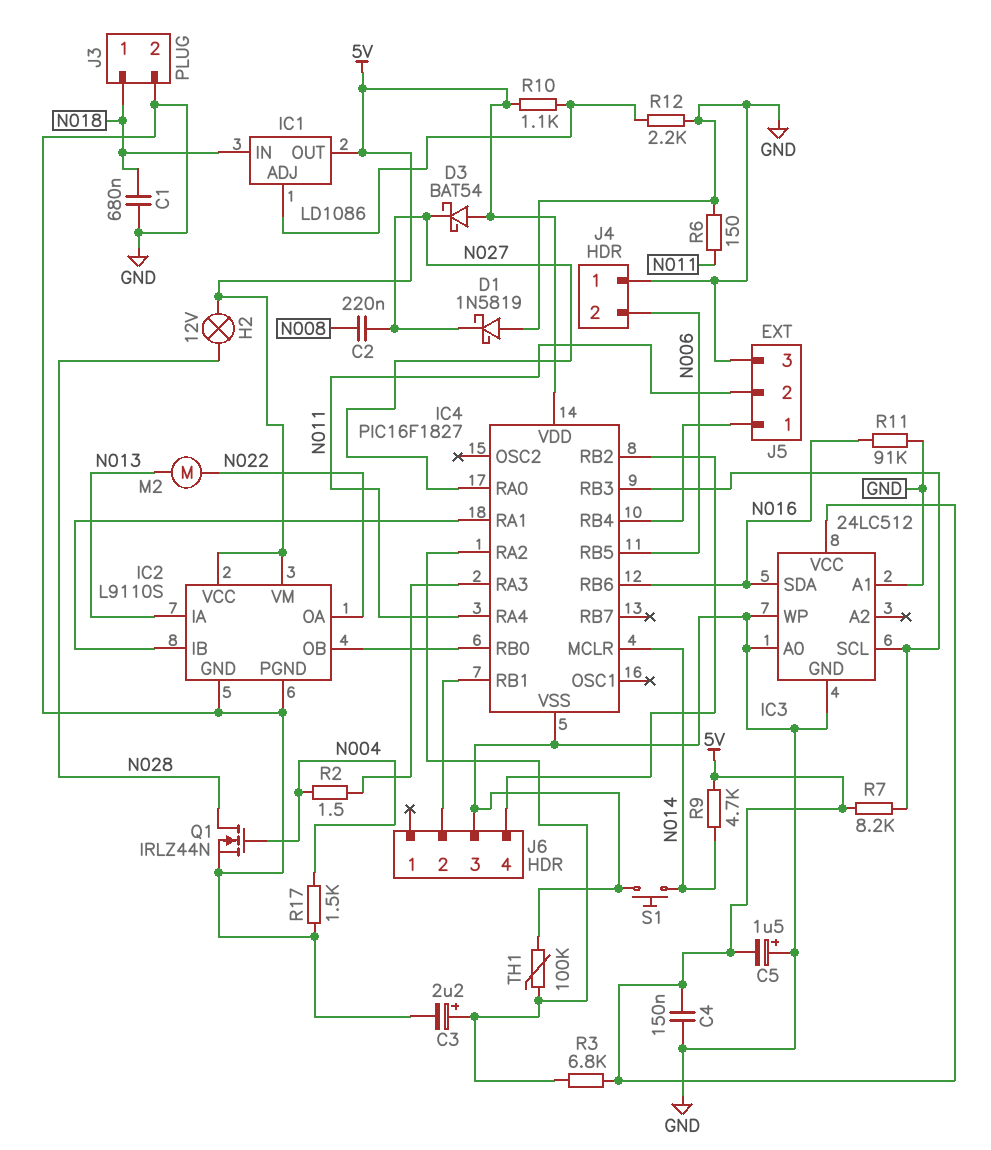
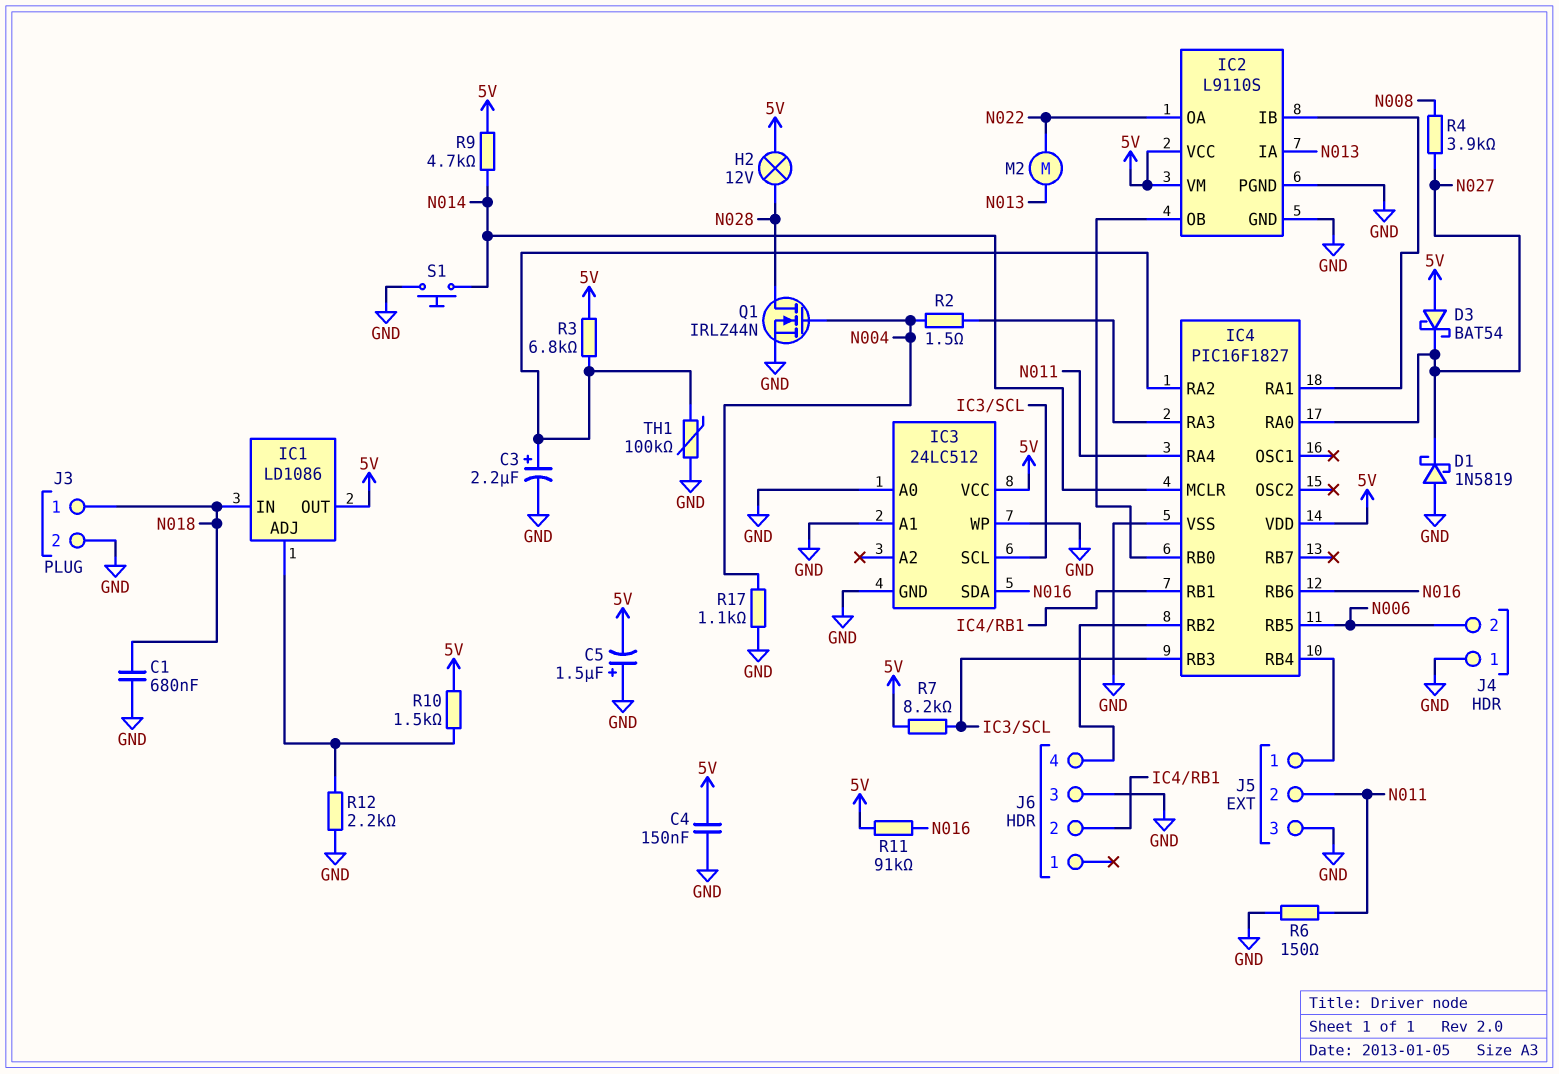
C2: 220nF (N008, N027) -> none
R4: none -> 3.9k (N008, N027)
R10: 1.1k (5V, IC1/ADJ) -> 1.5k (5V, IC1/ADJ)
R11: 91k (GND, N016) -> 91k (5V, N016)
R17: 1.5k (GND, N004) -> 1.1k (GND, N004)

